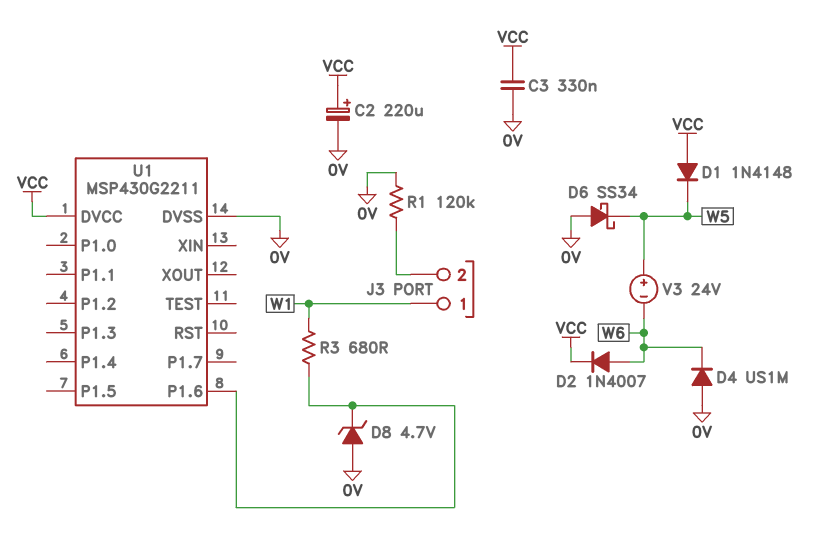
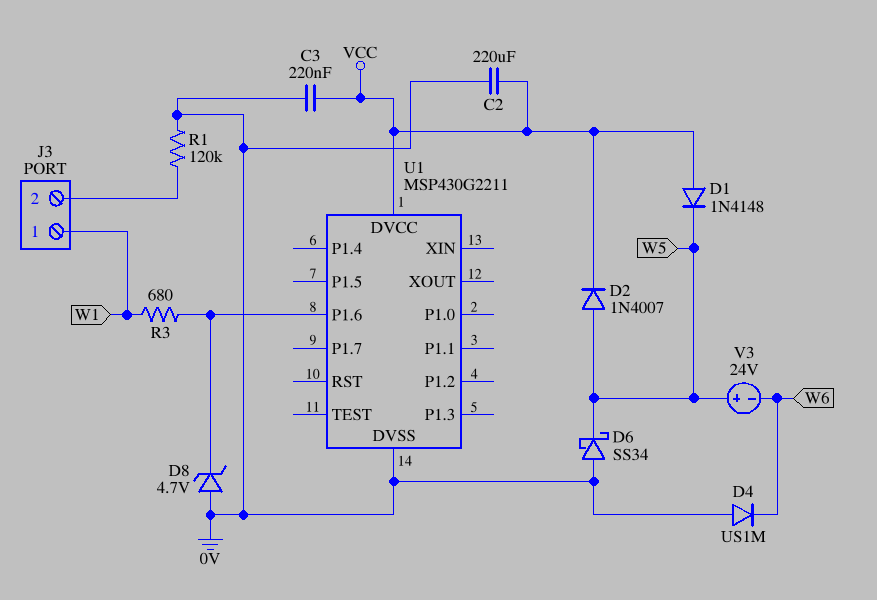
C2: 220uF (plus VCC, minus 0V) -> 220uF (0V, VCC)
C3: 330nF (0V, VCC) -> 220nF (0V, VCC)
D2: diode 1N4007 (A W6, K VCC) -> diode 1N4007 (A W5, K VCC)

